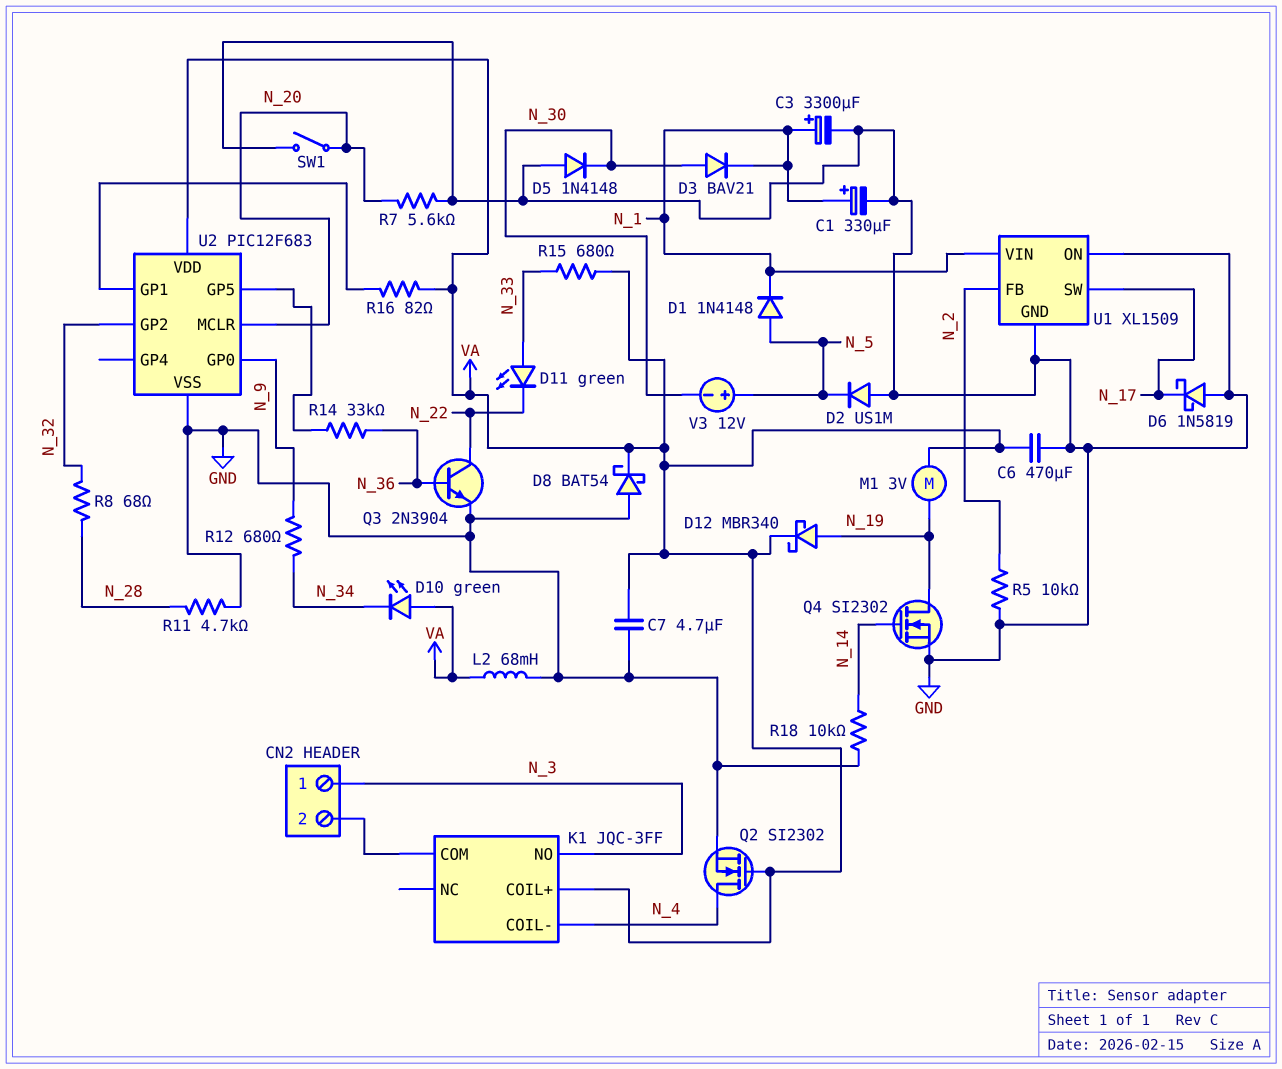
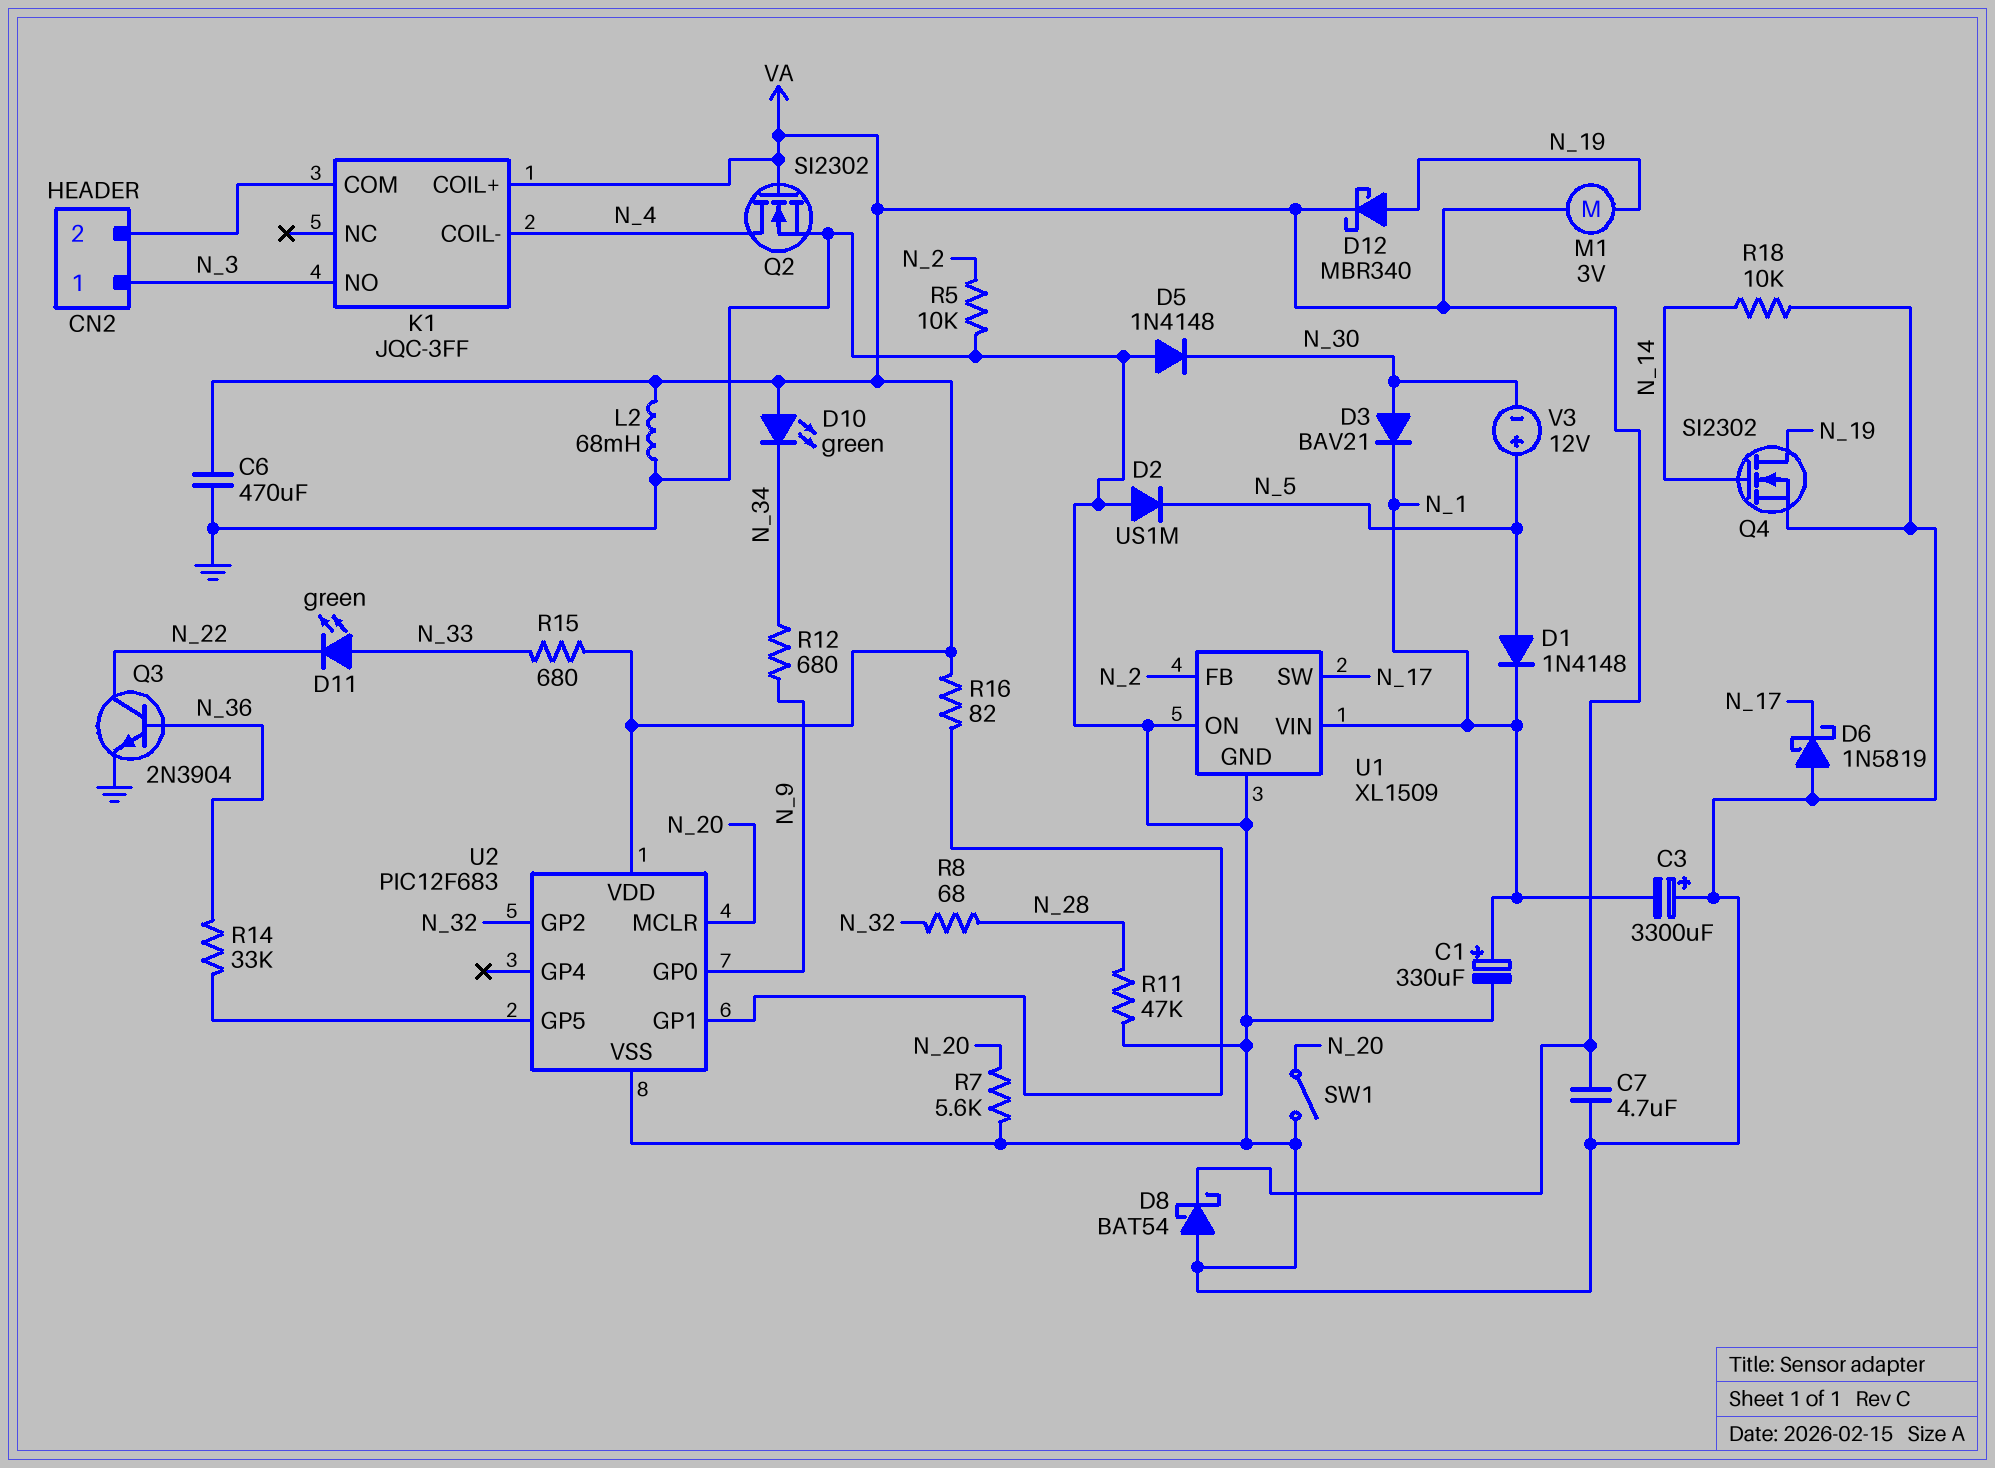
C3: 3300uF (plus N_1, minus GND) -> 3300uF (plus GND, minus N_1)
R11: 4.7k (GND, N_28) -> 47k (GND, N_28)

